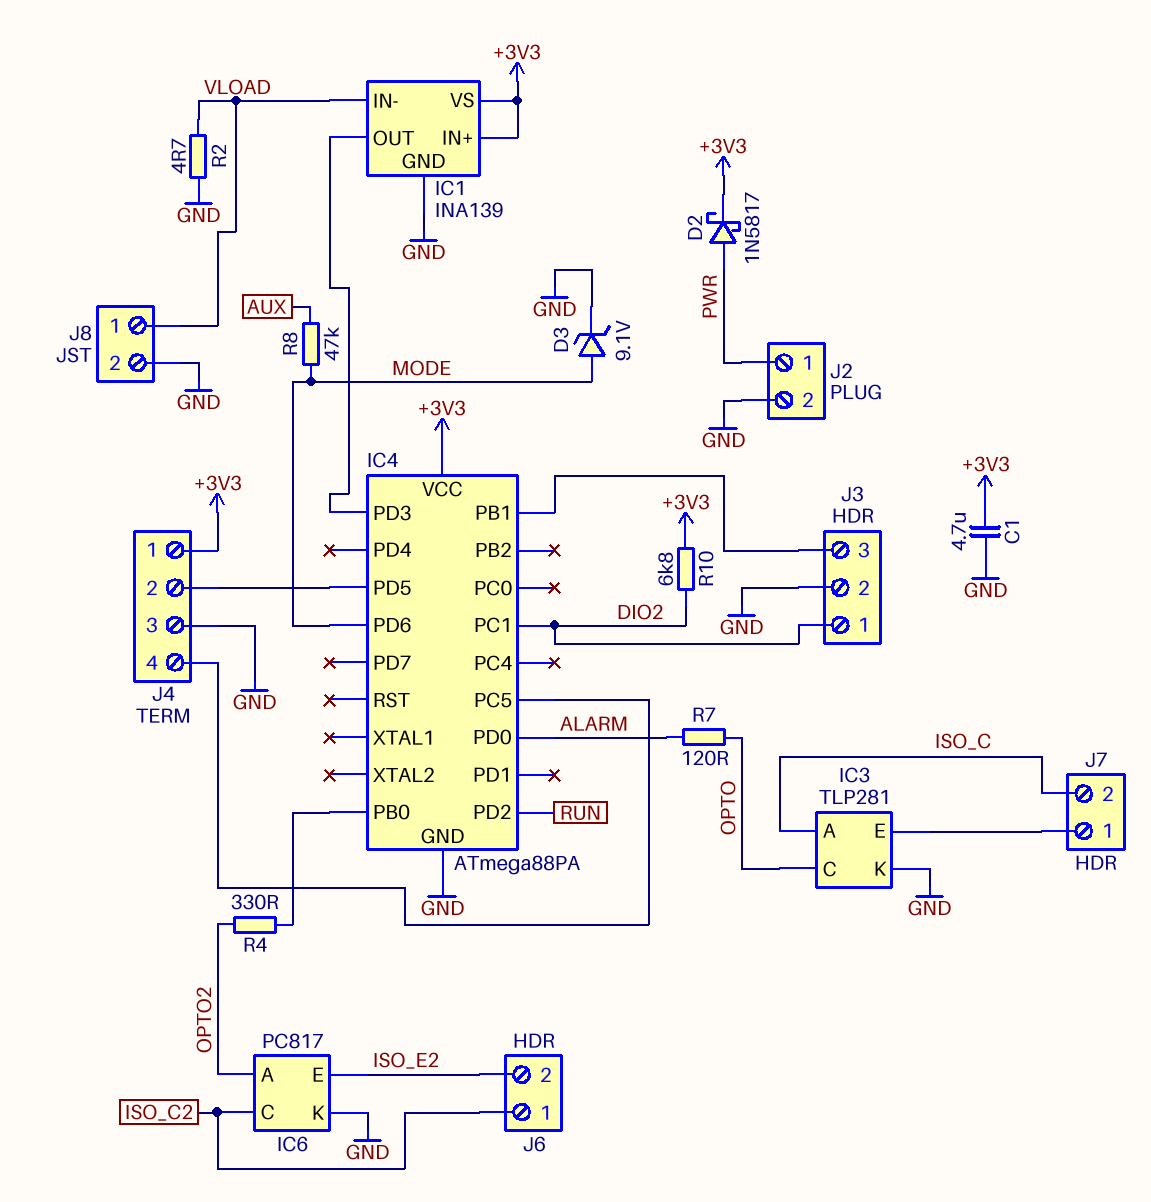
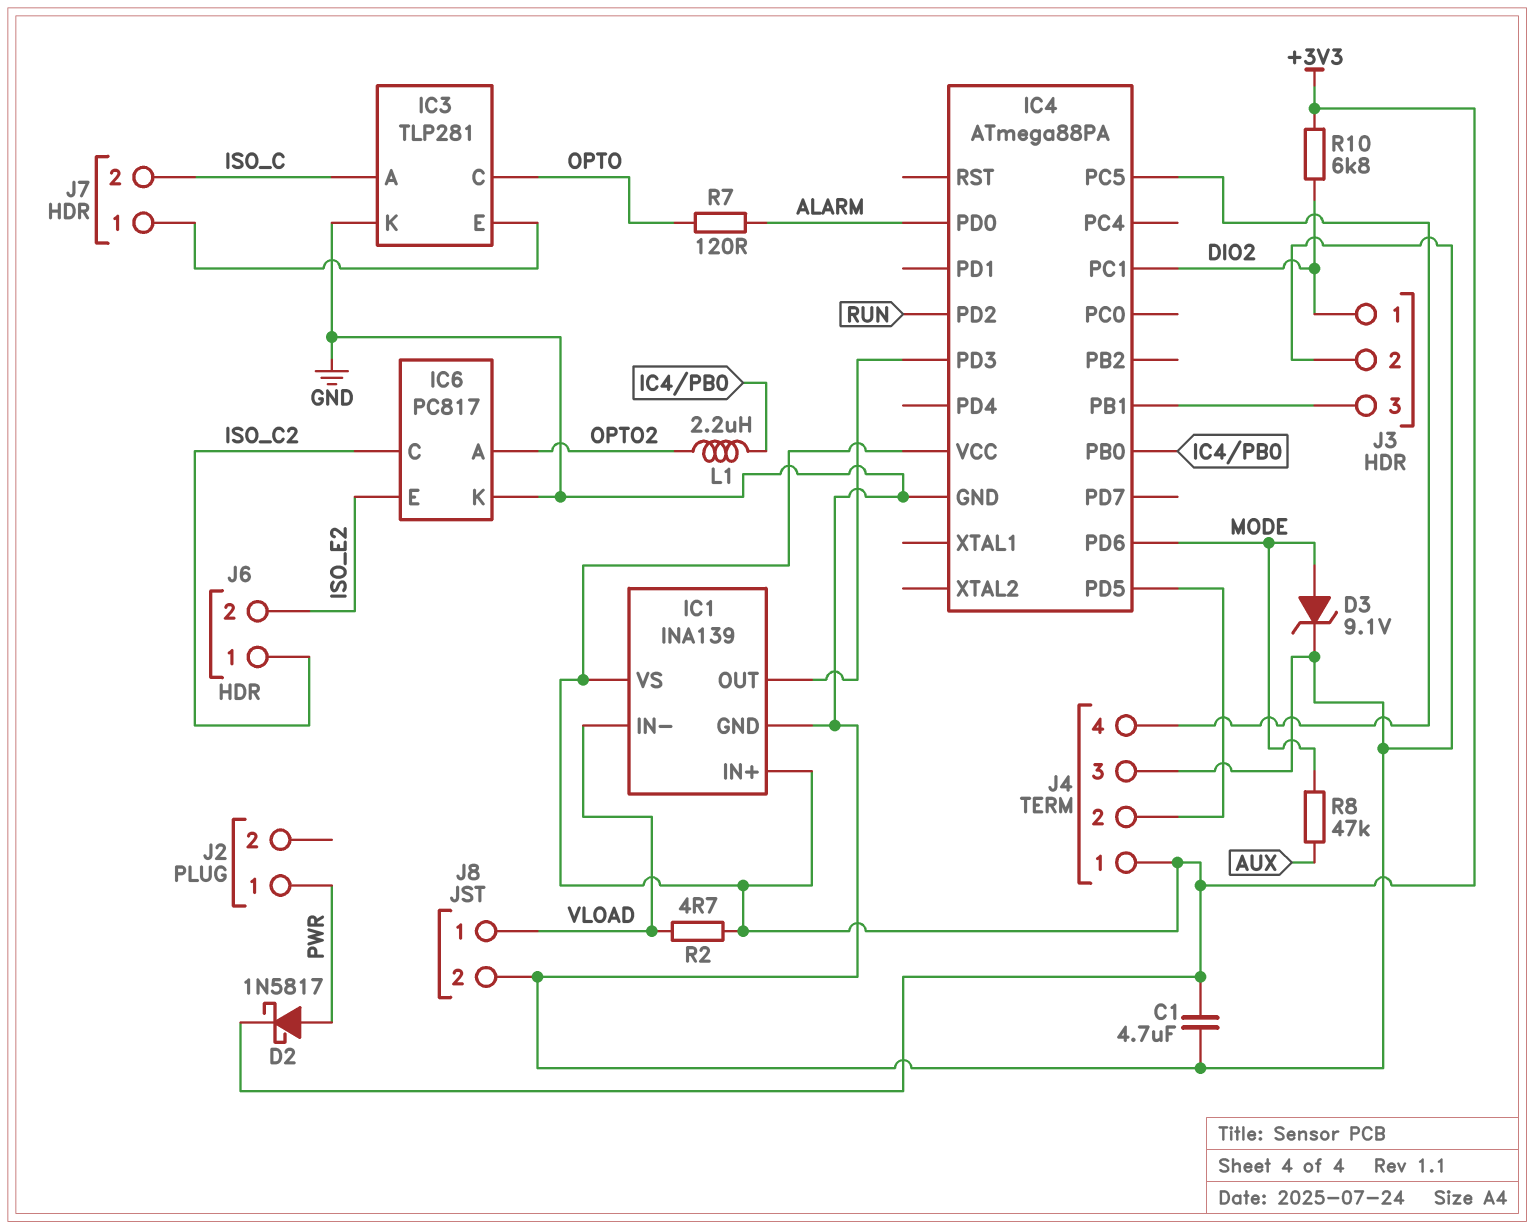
J2 pin 2: GND -> none
L1: none -> 2.2uH (IC4/PB0, OPTO2)
R2: 4.7 (GND, VLOAD) -> 4.7 (+3V3, VLOAD)
R4: 330 (IC4/PB0, OPTO2) -> none

